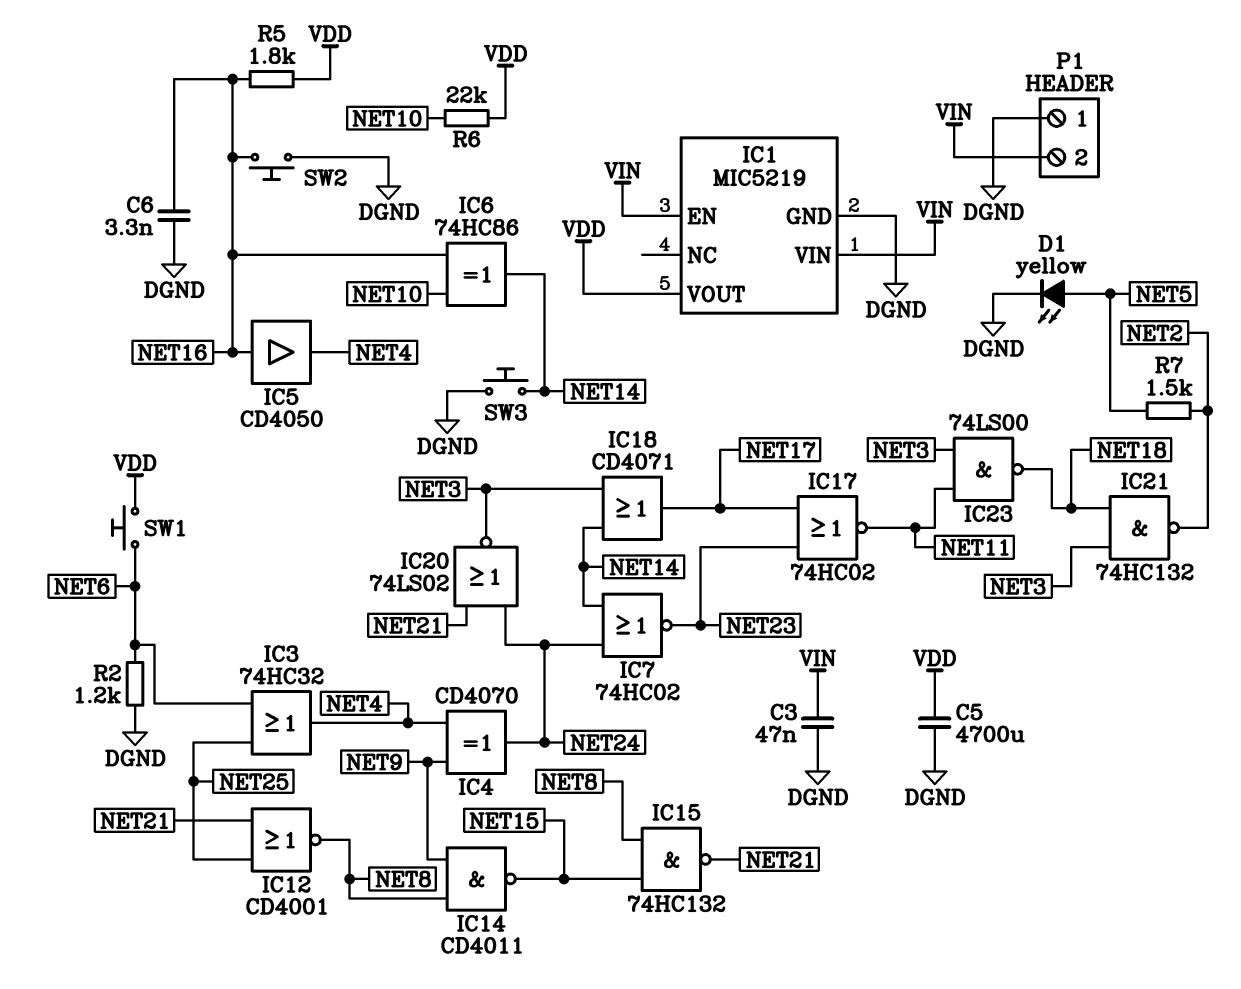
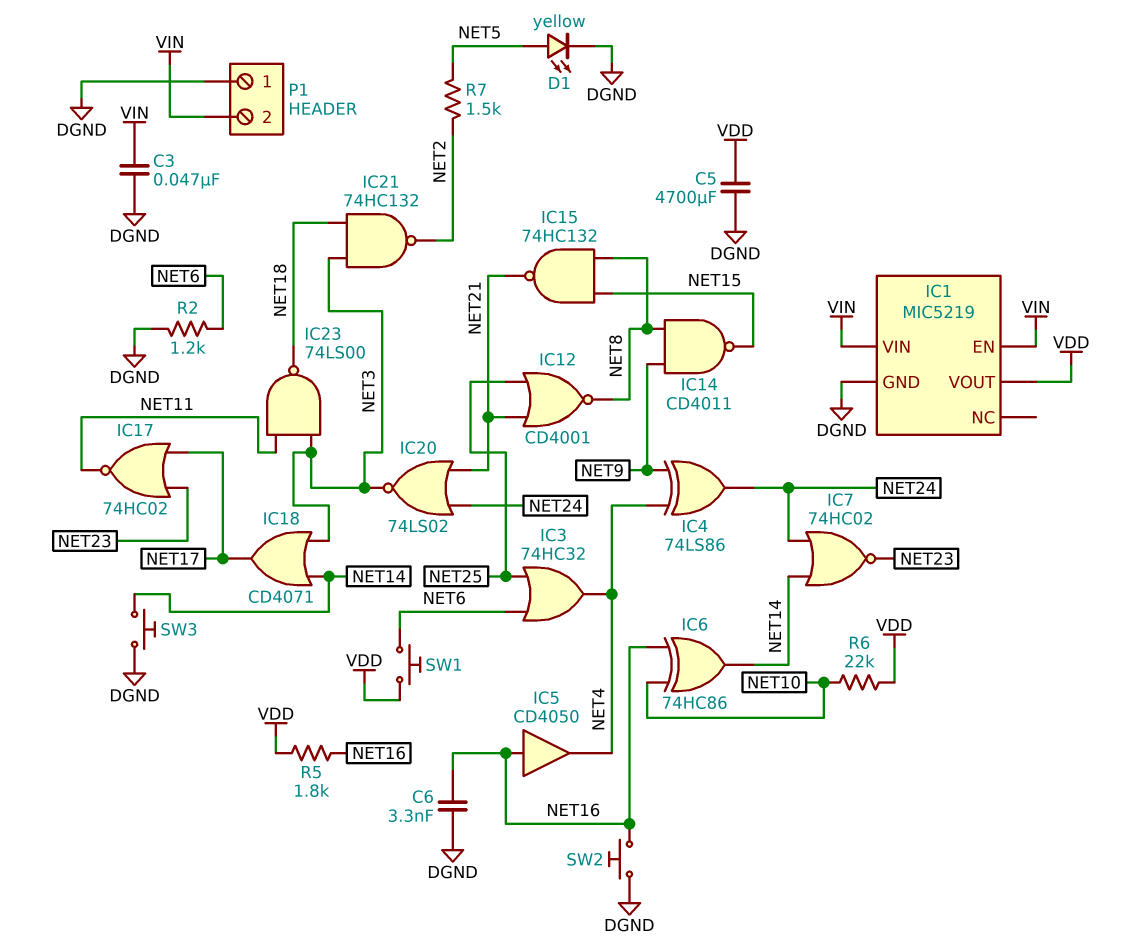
IC4: XOR CD4070 (in NET4, in NET9, out NET24) -> XOR 74LS86 (in NET4, in NET9, out NET24)

